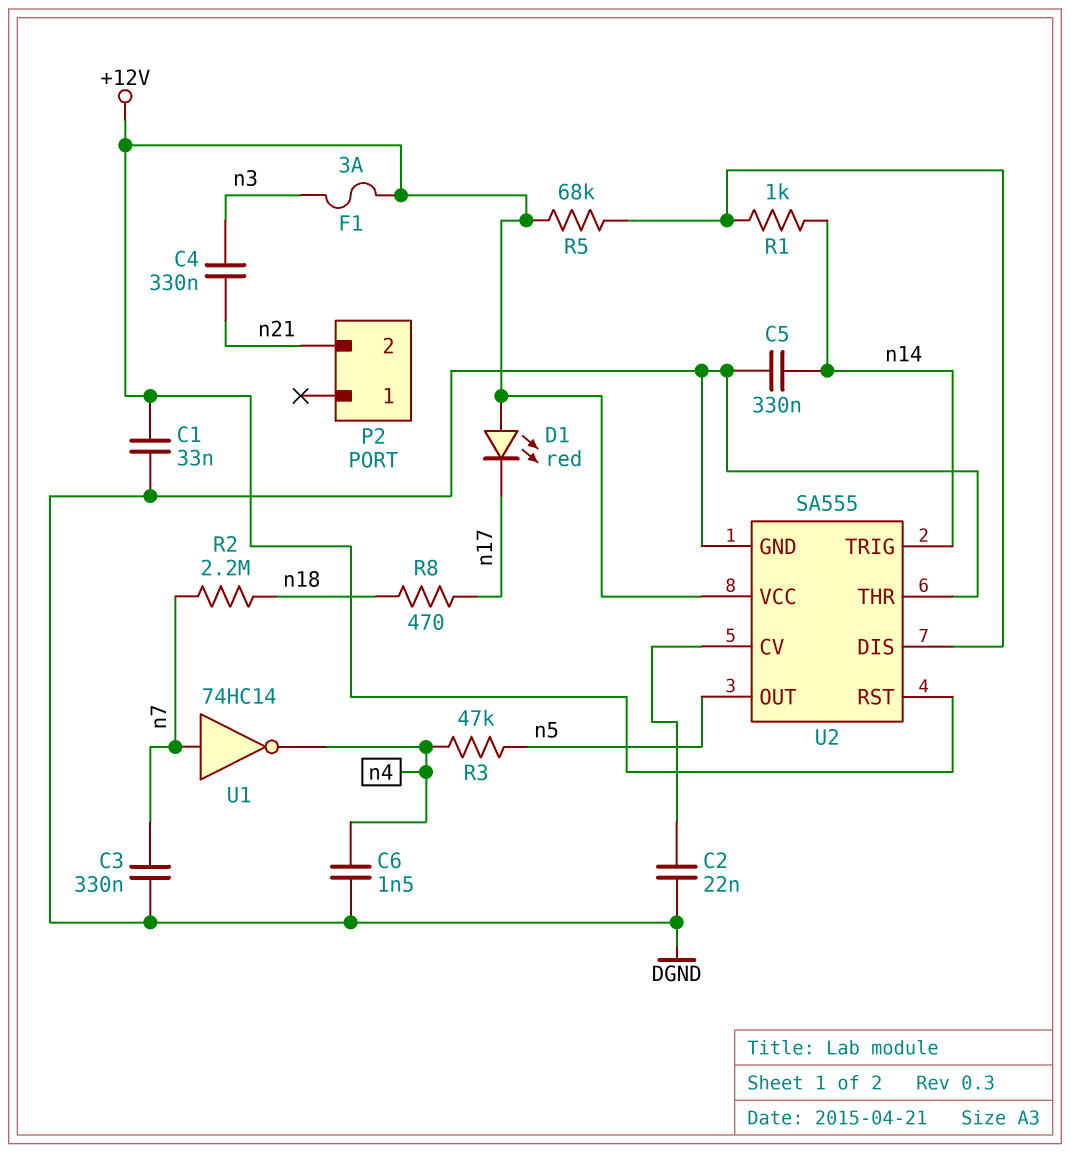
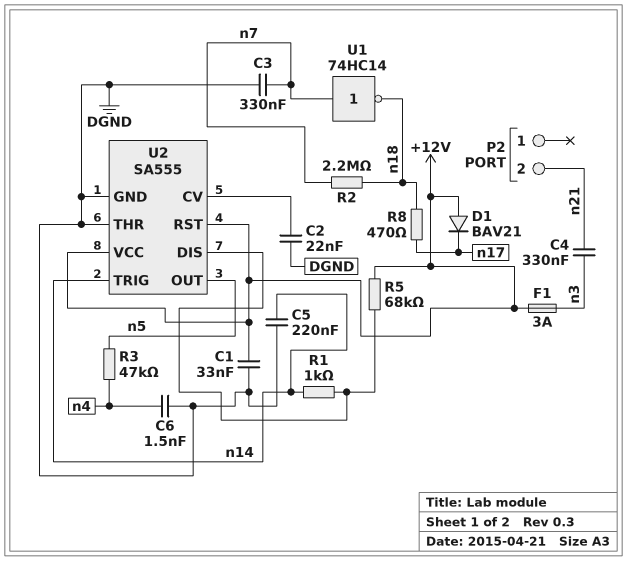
C5: 330nF (DGND, n14) -> 220nF (DGND, n14)
D1: LED red (A +12V, K n17) -> diode BAV21 (A +12V, K n17)
U1: NOT 74HC14 (in n7, out n4) -> NOT 74HC14 (in n7, out n18)

